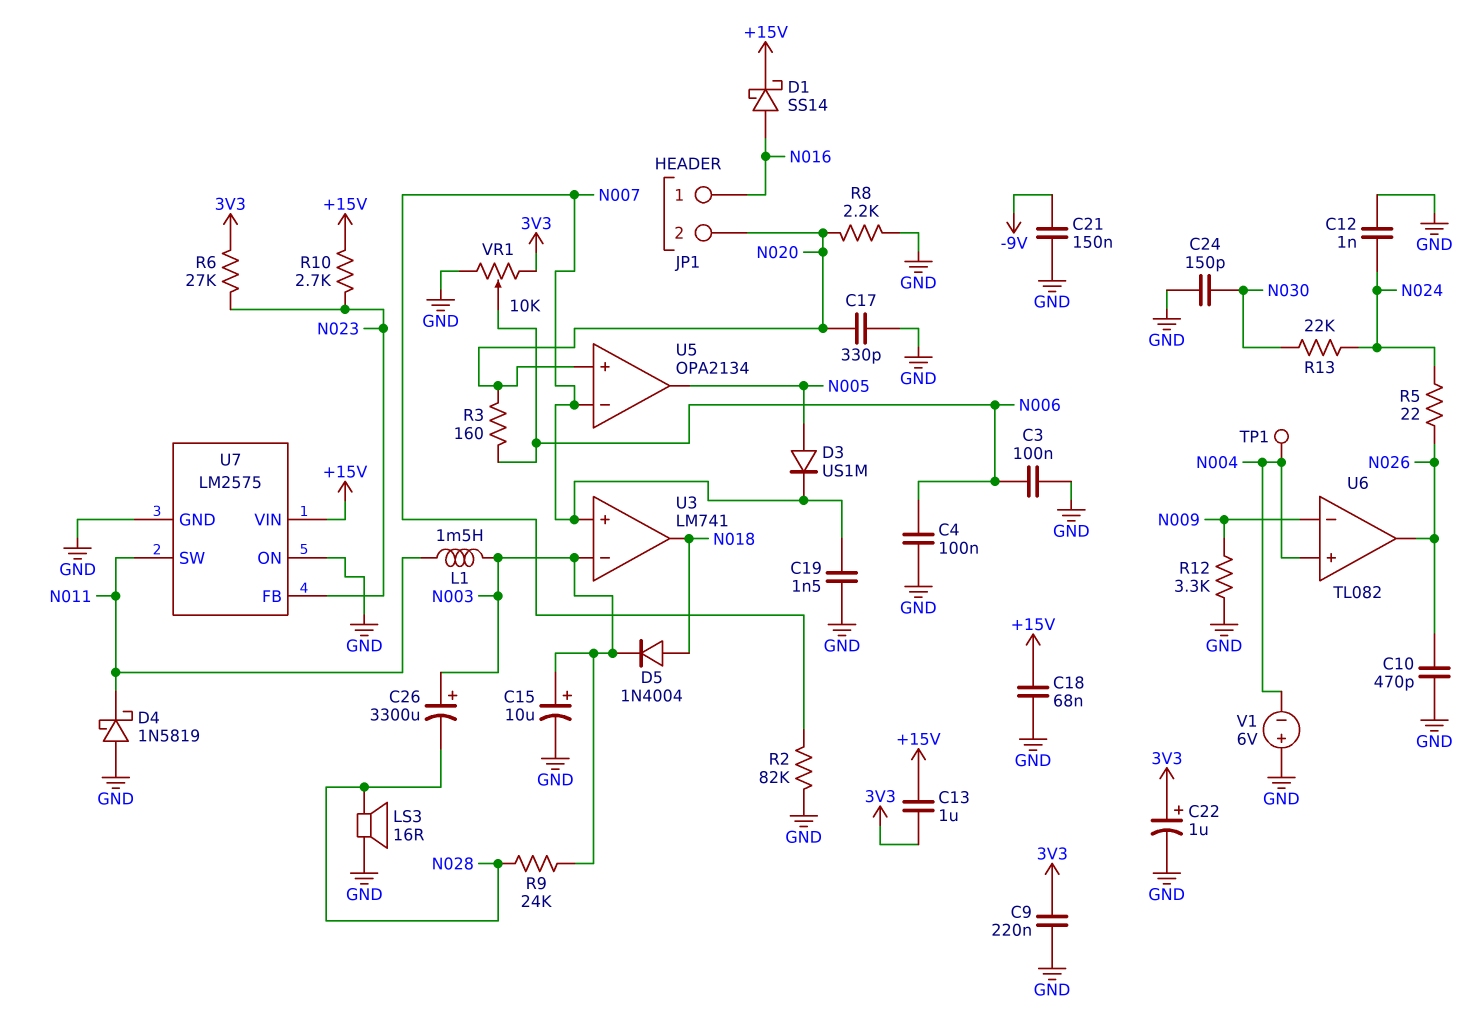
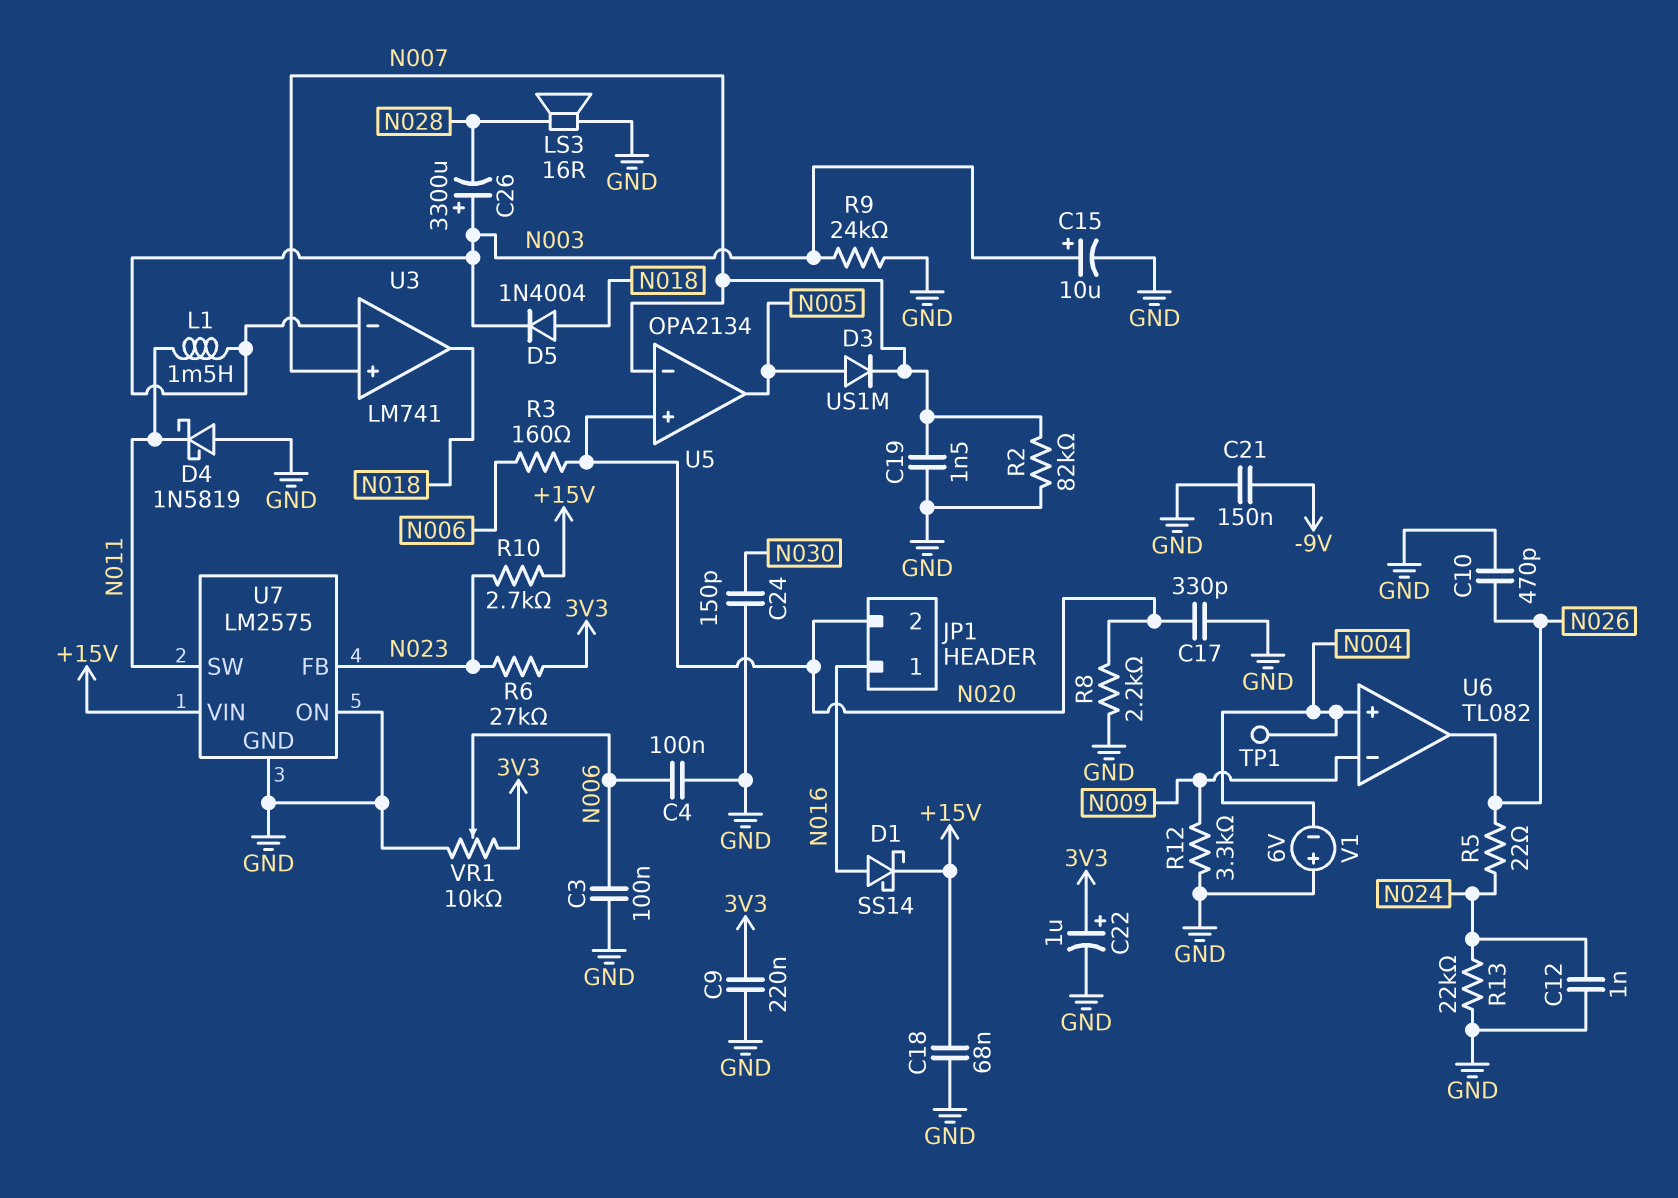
C13: 1uF (+15V, 3V3) -> none
R9: 24k (N003, N028) -> 24k (GND, N003)
R13: 22k (N024, N030) -> 22k (GND, N024)

